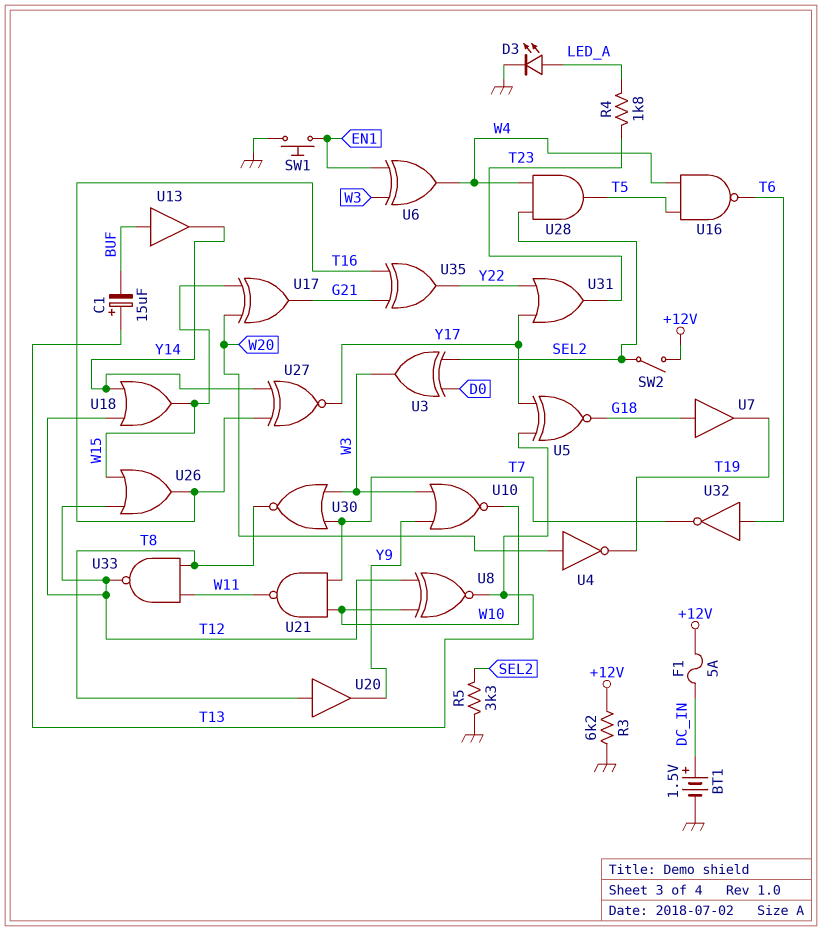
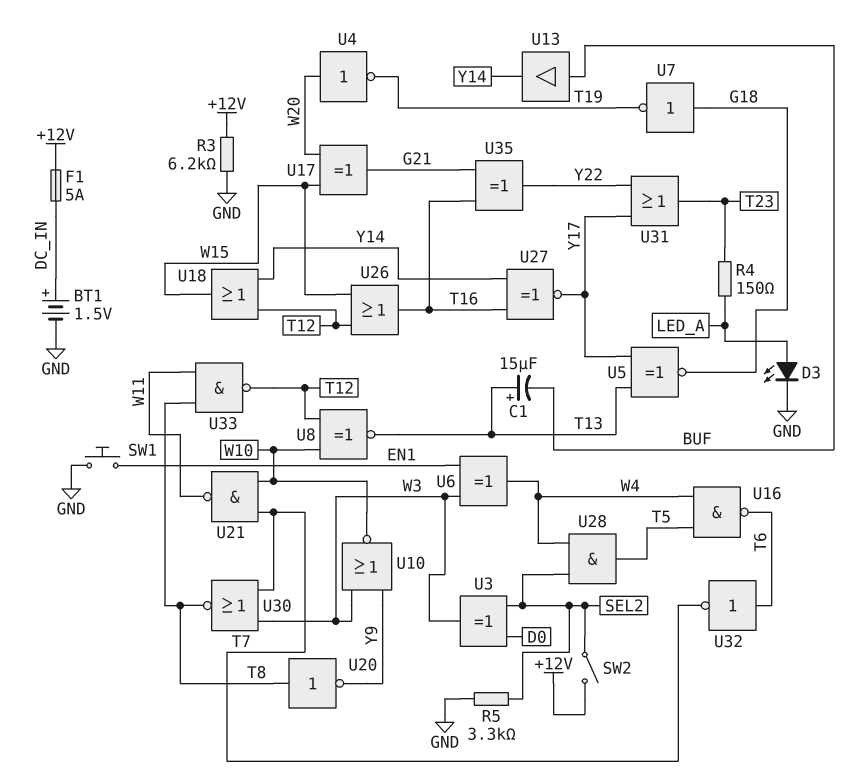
R4: 1.8k (LED_A, T23) -> 150 (LED_A, T23)
U7: buffer (in G18, out T19) -> NOT (in G18, out T19)
U20: buffer (in T8, out Y9) -> NOT (in T8, out Y9)

